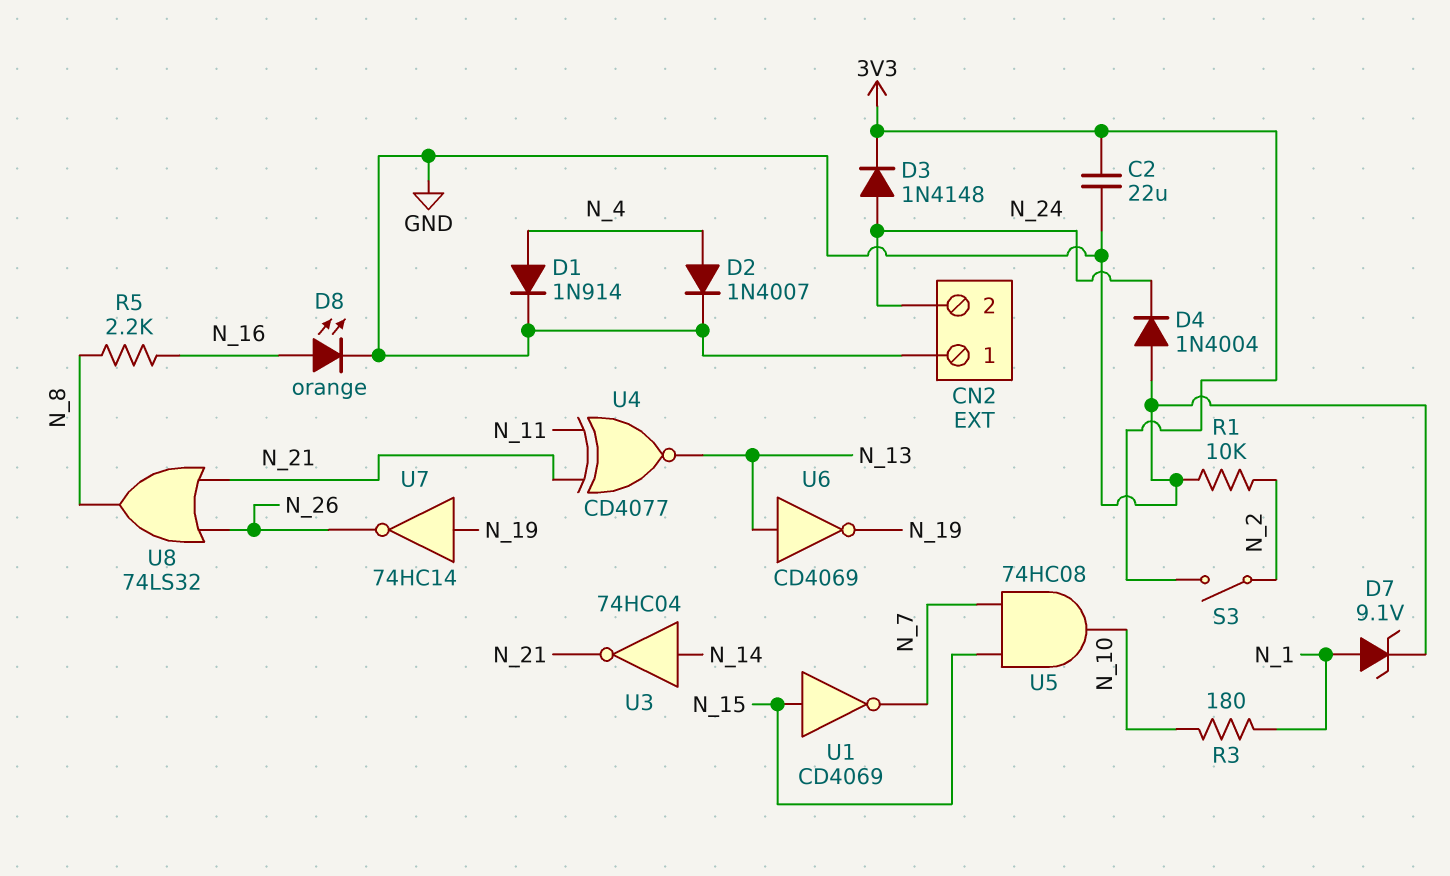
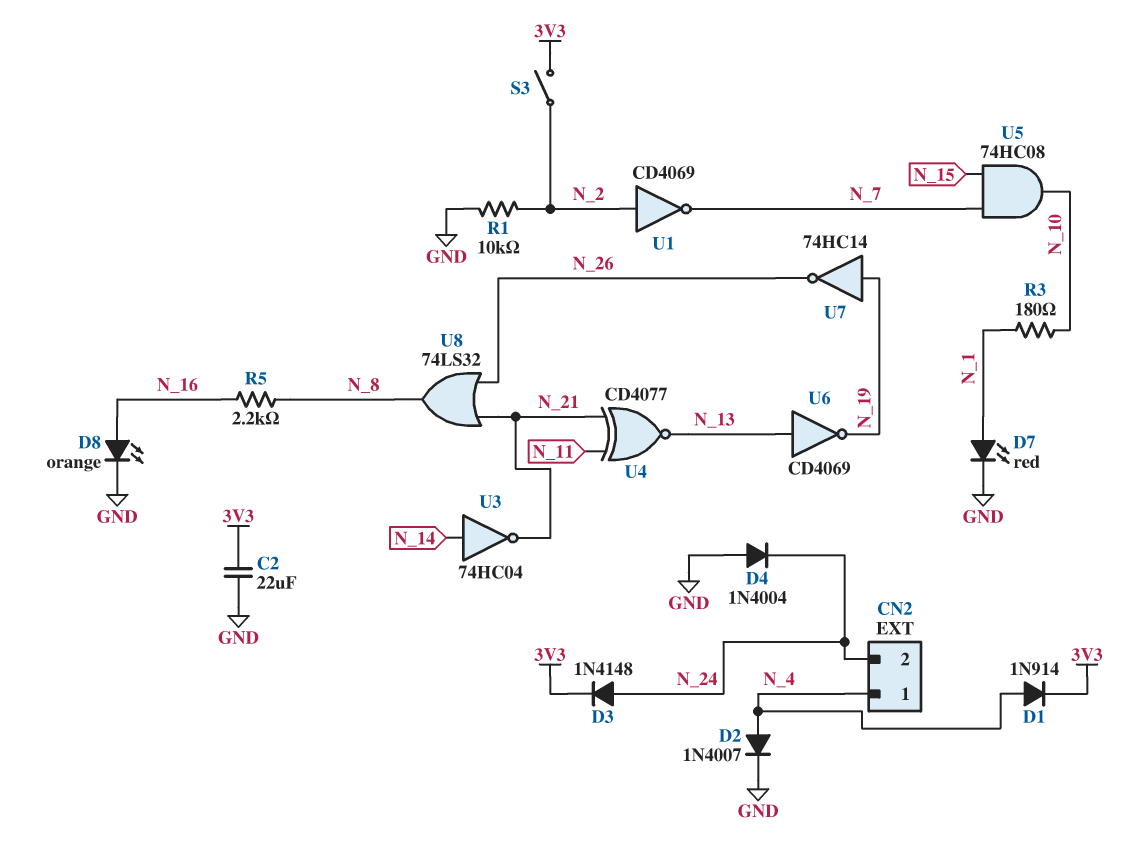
CN2 pin 1: GND -> N_4
D1: diode 1N914 (A N_4, K GND) -> diode 1N914 (A N_4, K 3V3)
D7: zener 9.1V (A N_1, K GND) -> LED red (A N_1, K GND)
U1: NOT CD4069 (in N_15, out N_7) -> NOT CD4069 (in N_2, out N_7)

